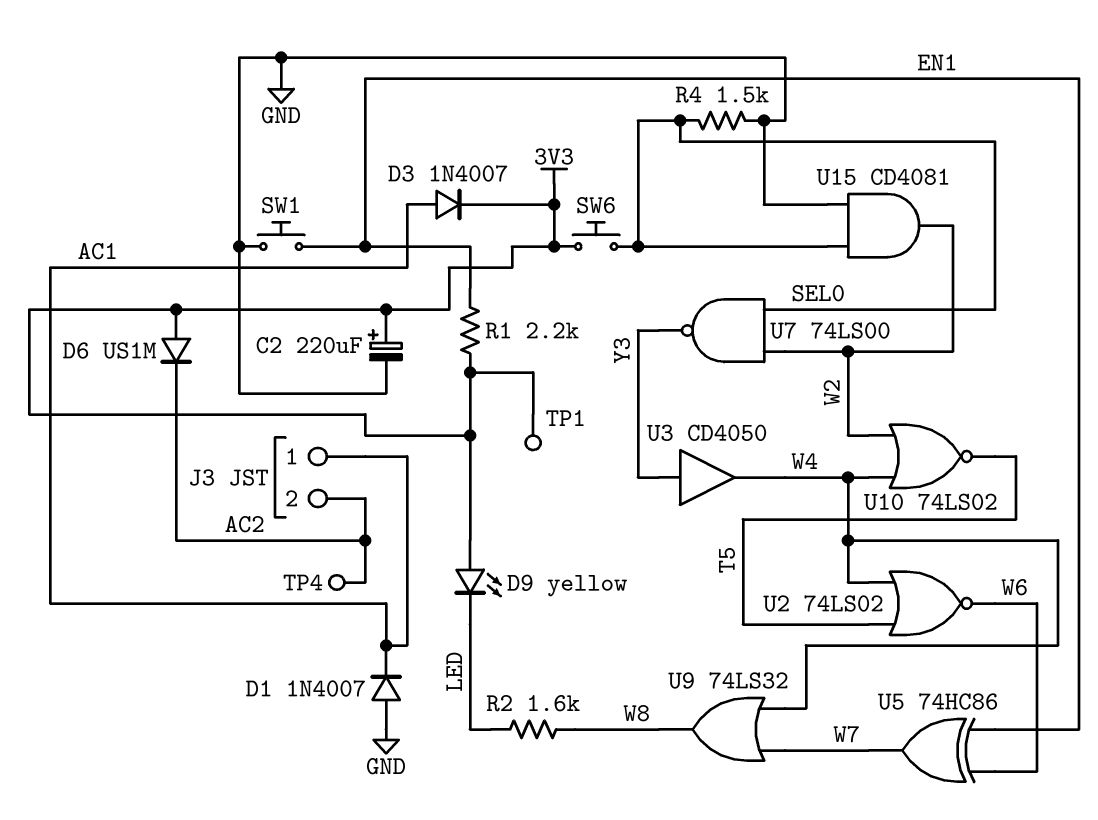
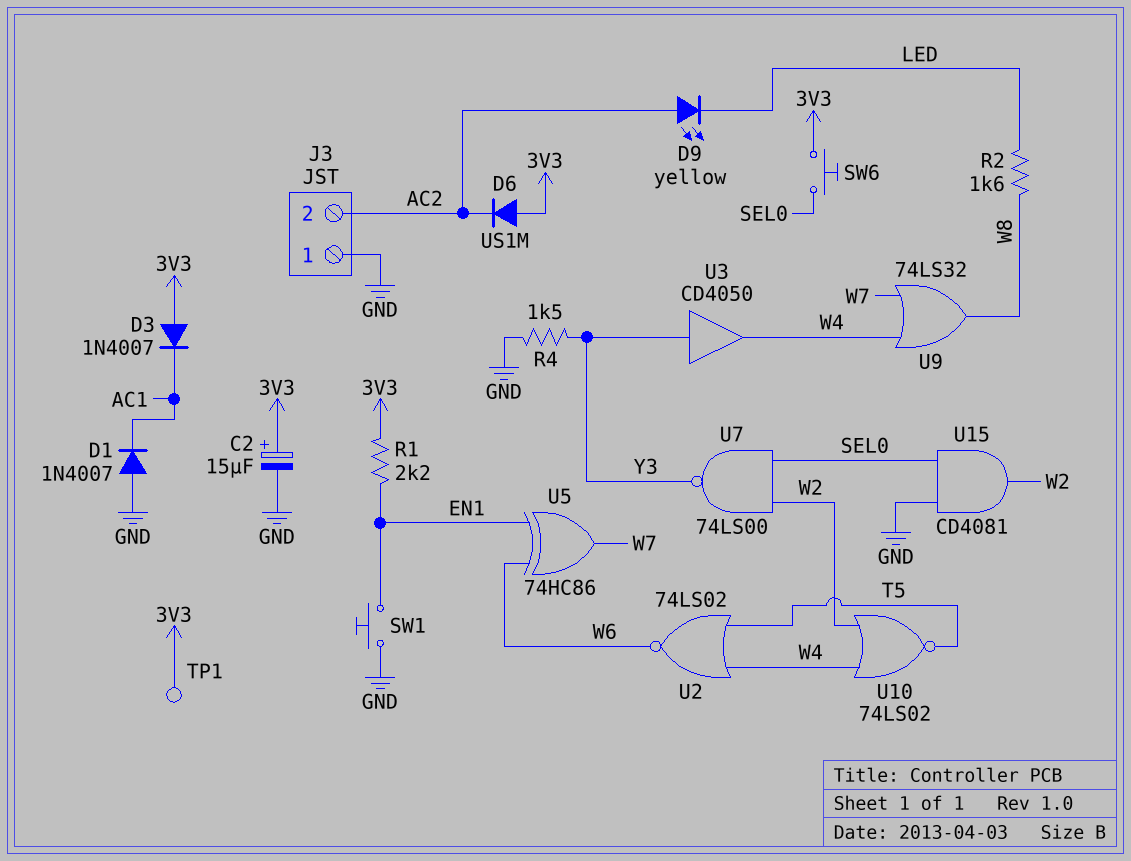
C2: 220uF (plus 3V3, minus GND) -> 15uF (plus 3V3, minus GND)
D3: diode 1N4007 (A AC1, K 3V3) -> diode 1N4007 (A 3V3, K AC1)
D9: LED yellow (A 3V3, K LED) -> LED yellow (A AC2, K LED)
J3 pin 1: AC1 -> GND
R4: 1.5k (GND, SEL0) -> 1.5k (GND, Y3)
TP4: test point (AC2) -> none

